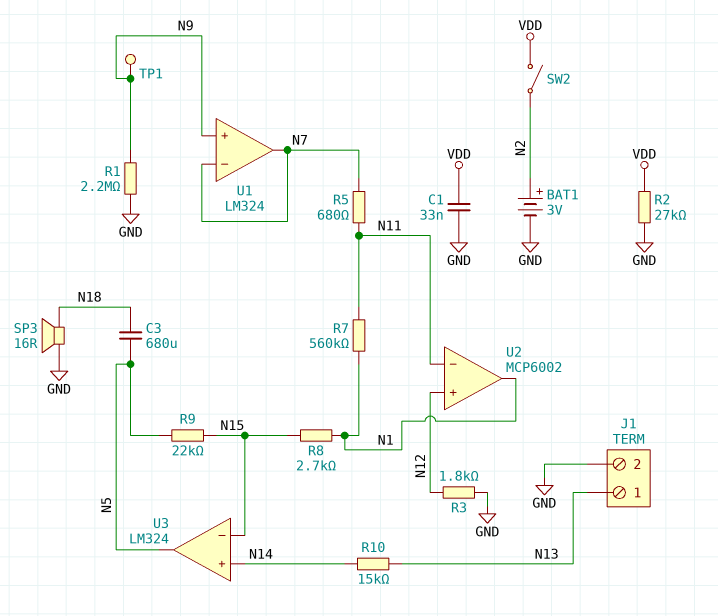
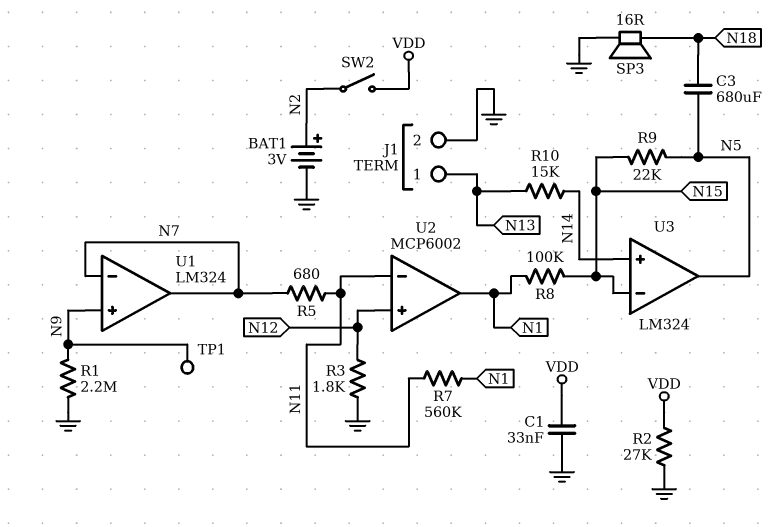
R8: 2.7k (N1, N15) -> 100k (N1, N15)

